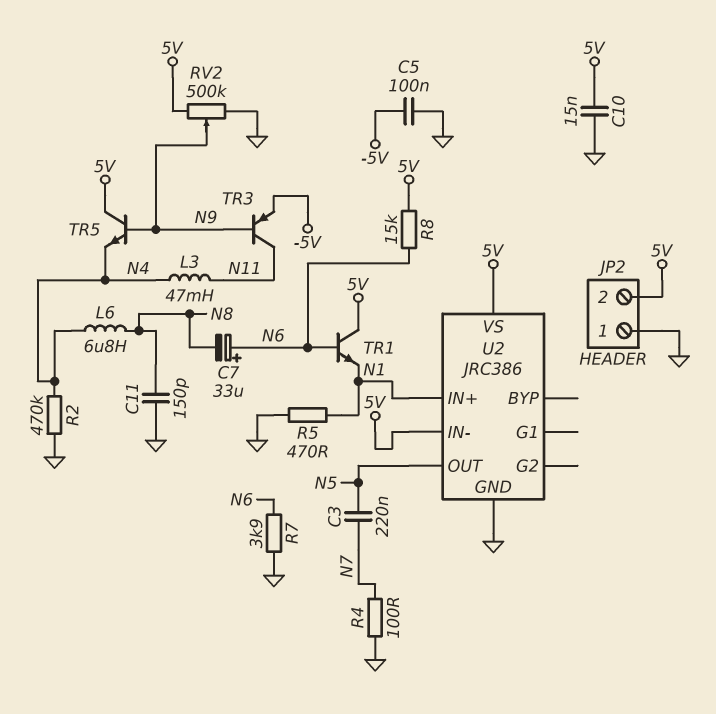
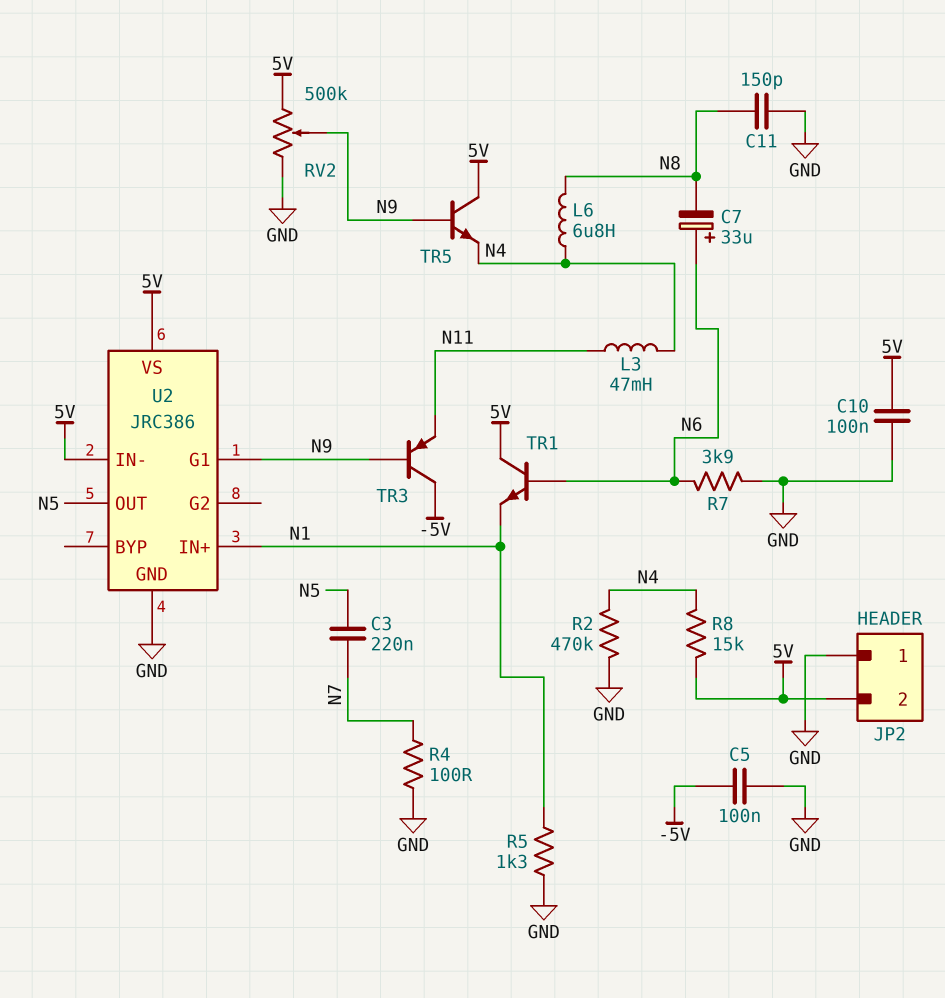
C10: 15nF (5V, GND) -> 100nF (5V, GND)
R5: 470 (GND, N1) -> 1.3k (GND, N1)
R8: 15k (5V, N6) -> 15k (5V, N4)
TR3: PNP (B N9, C N11, E -5V) -> PNP (B N9, C -5V, E N11)
U2 pin G1: none -> N9

